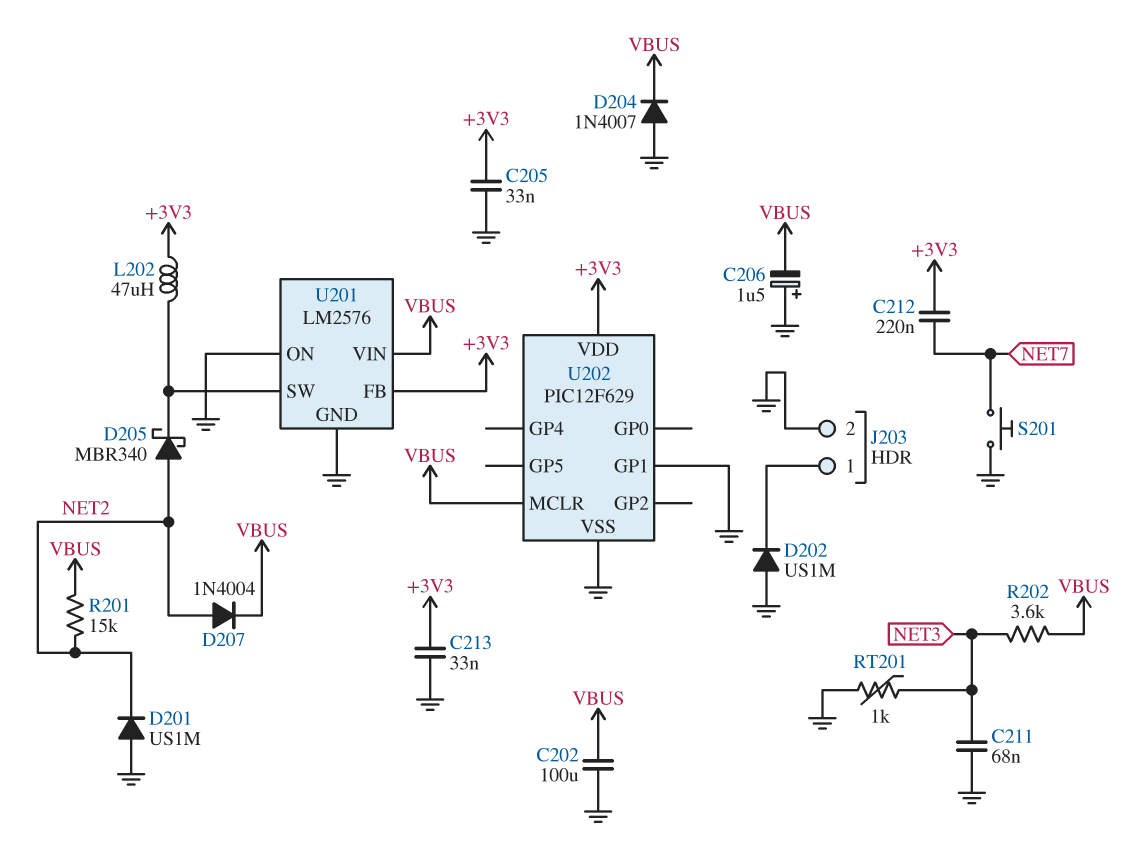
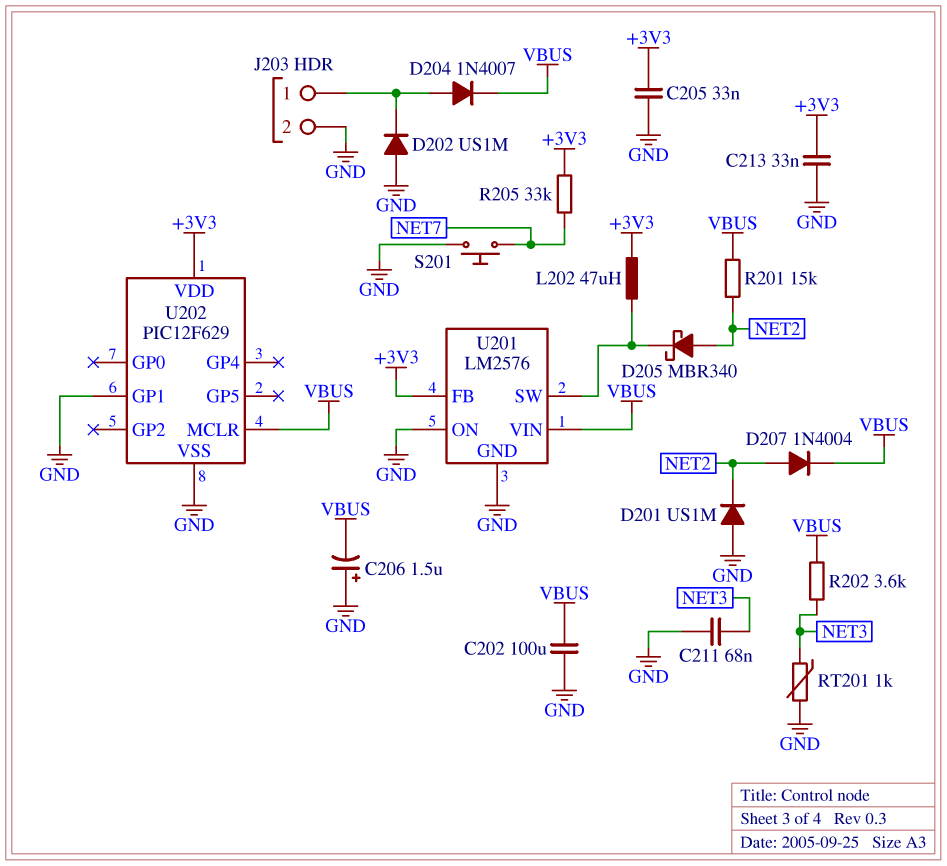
C212: 220nF (+3V3, NET7) -> none
D204: diode 1N4007 (A GND, K VBUS) -> diode 1N4007 (A J203/1, K VBUS)
R205: none -> 33k (+3V3, NET7)

